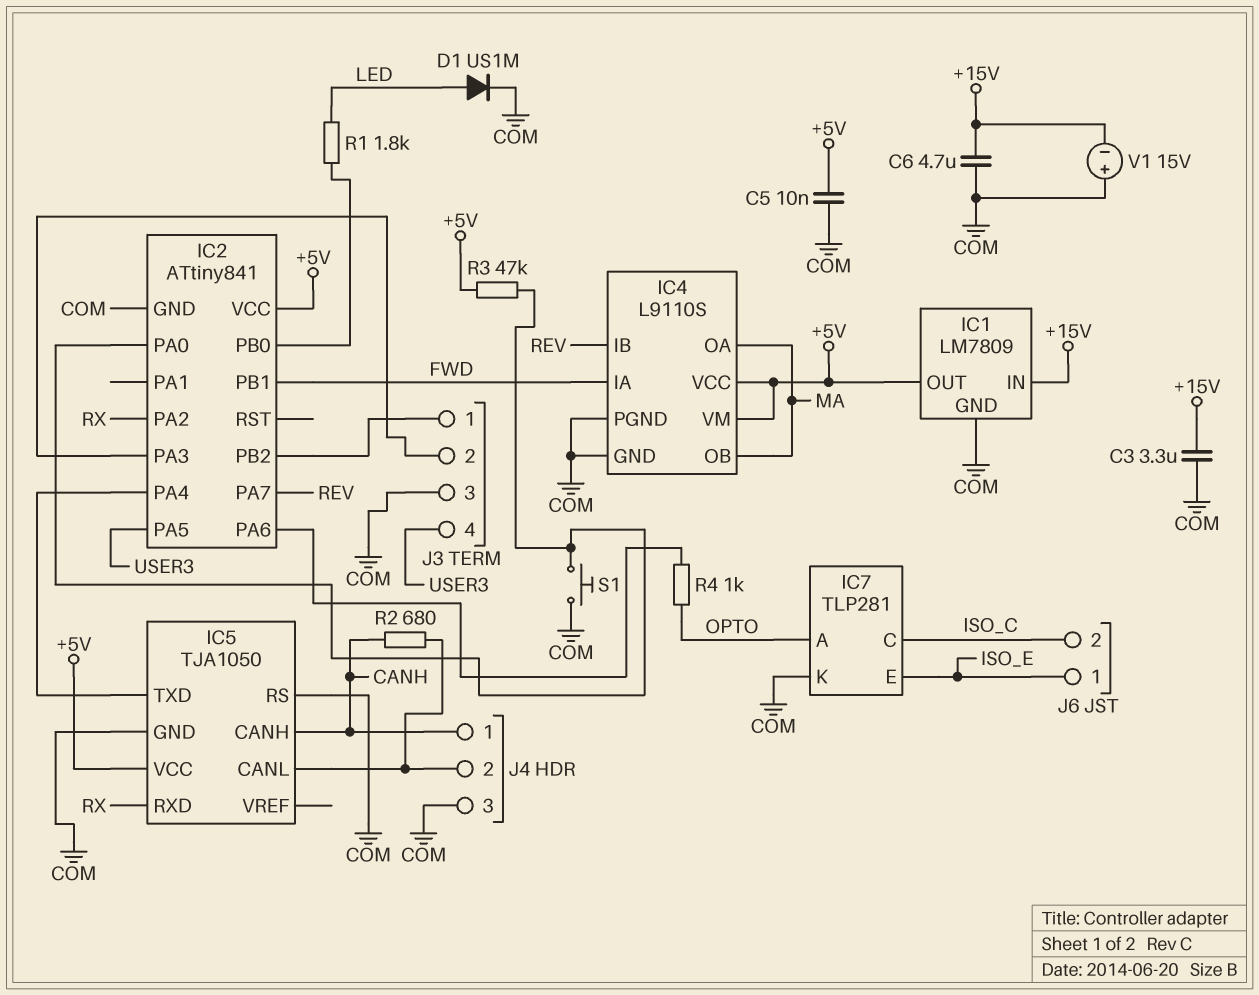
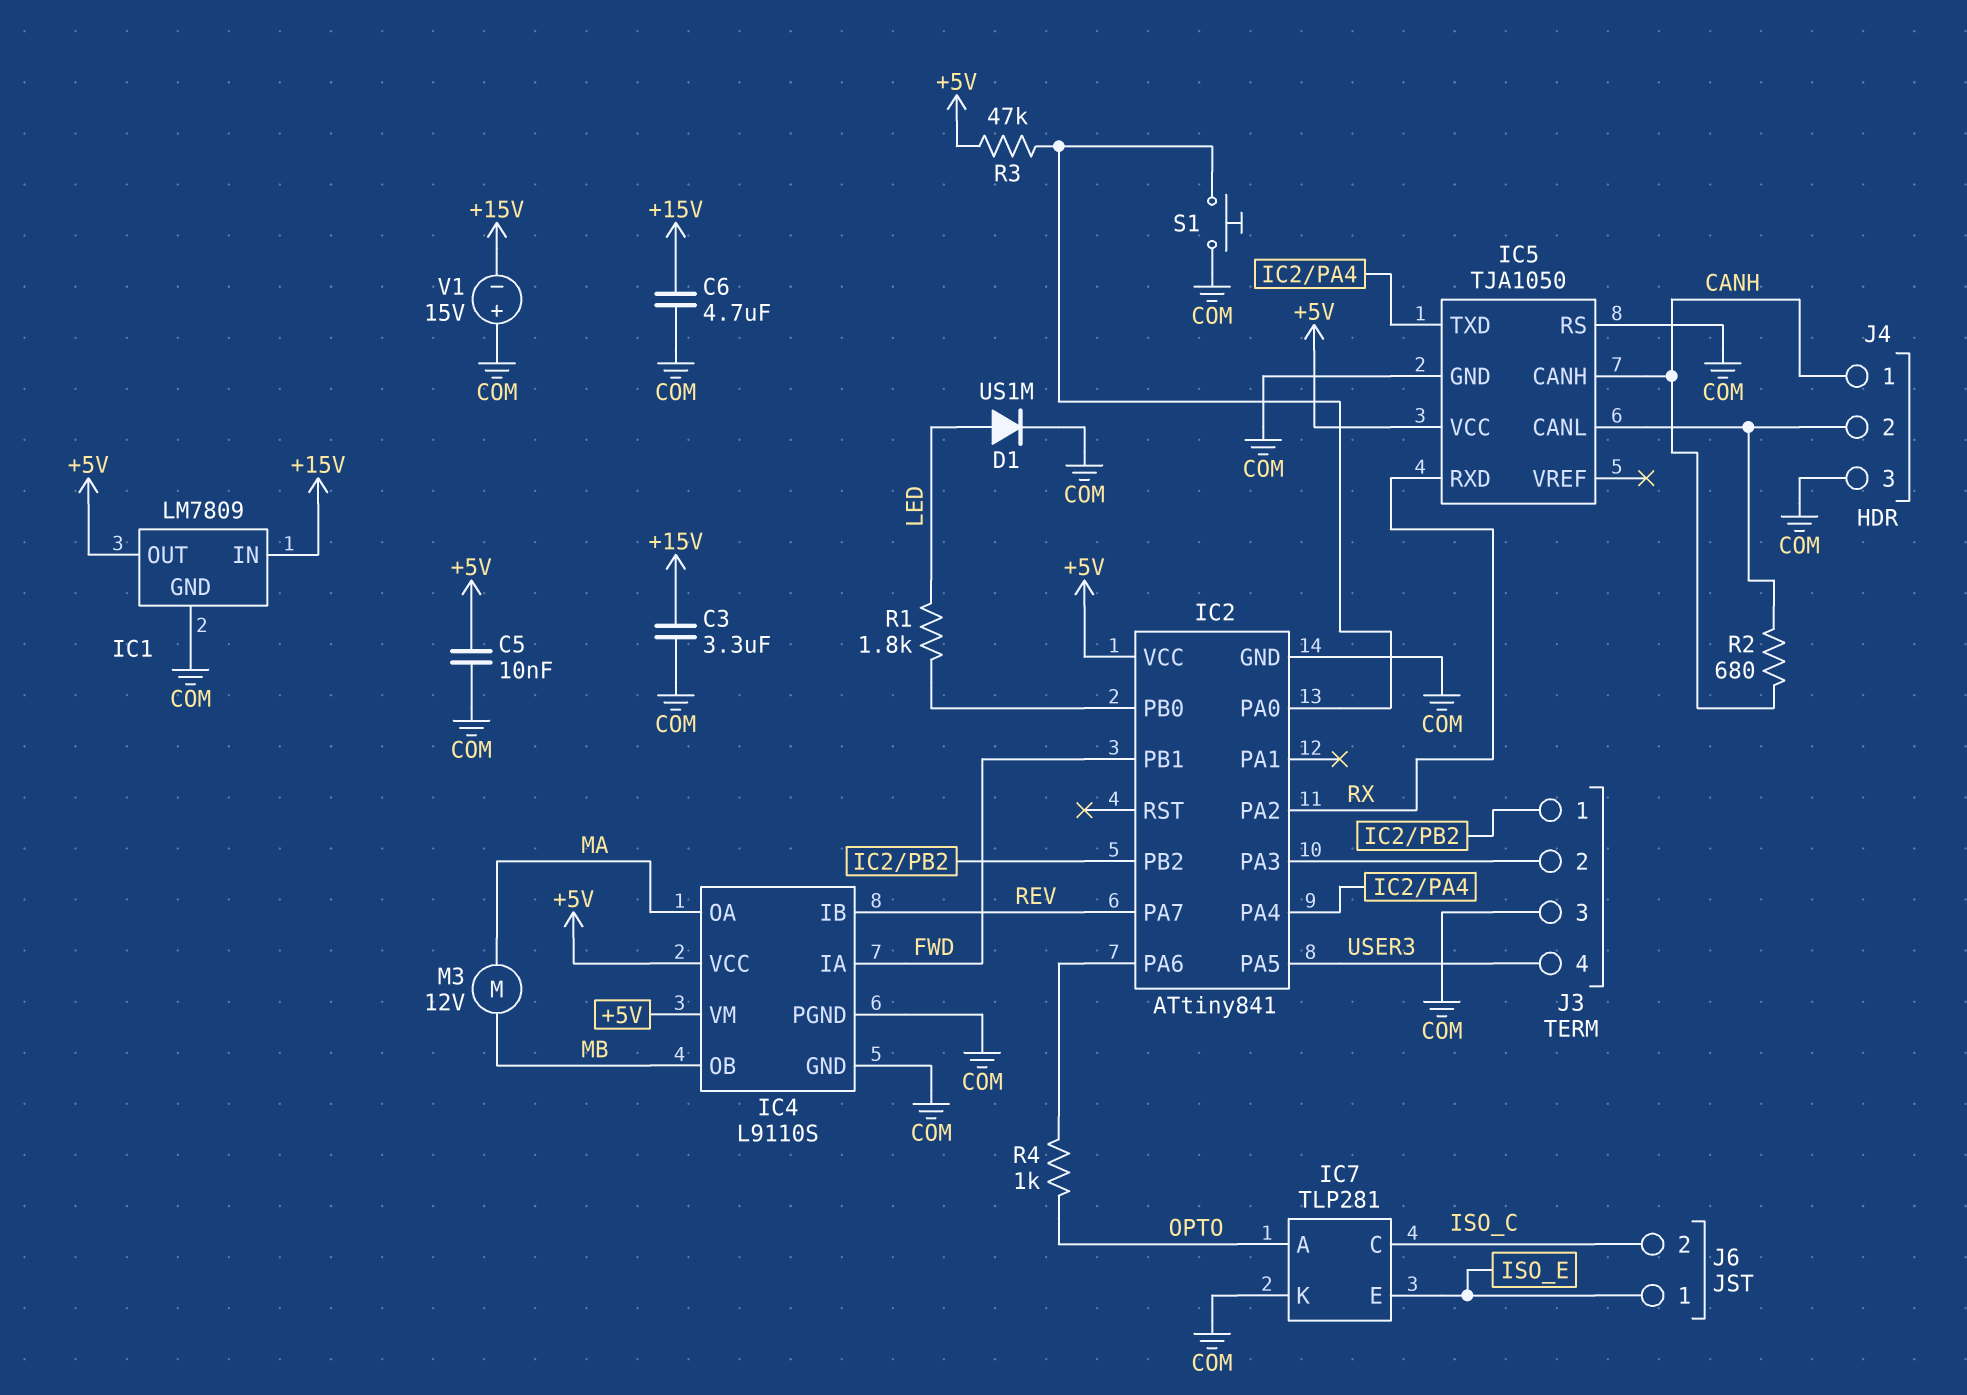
IC4 pin OB: MA -> MB
M3: none -> motor 12V (MA, MB)

